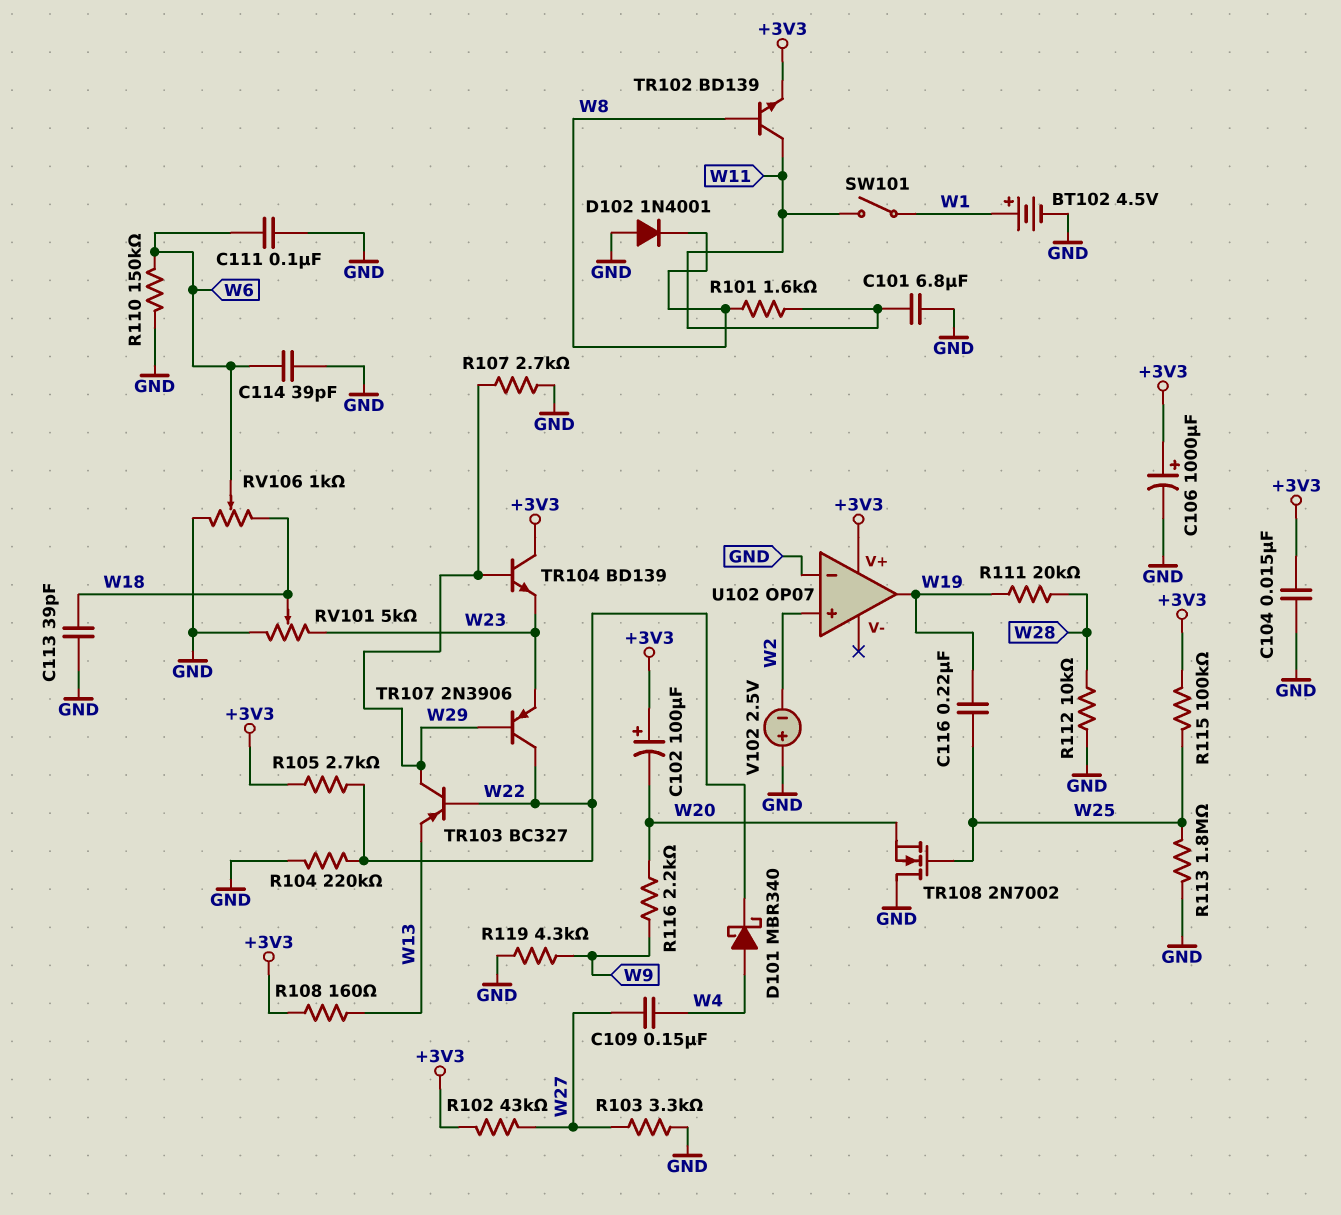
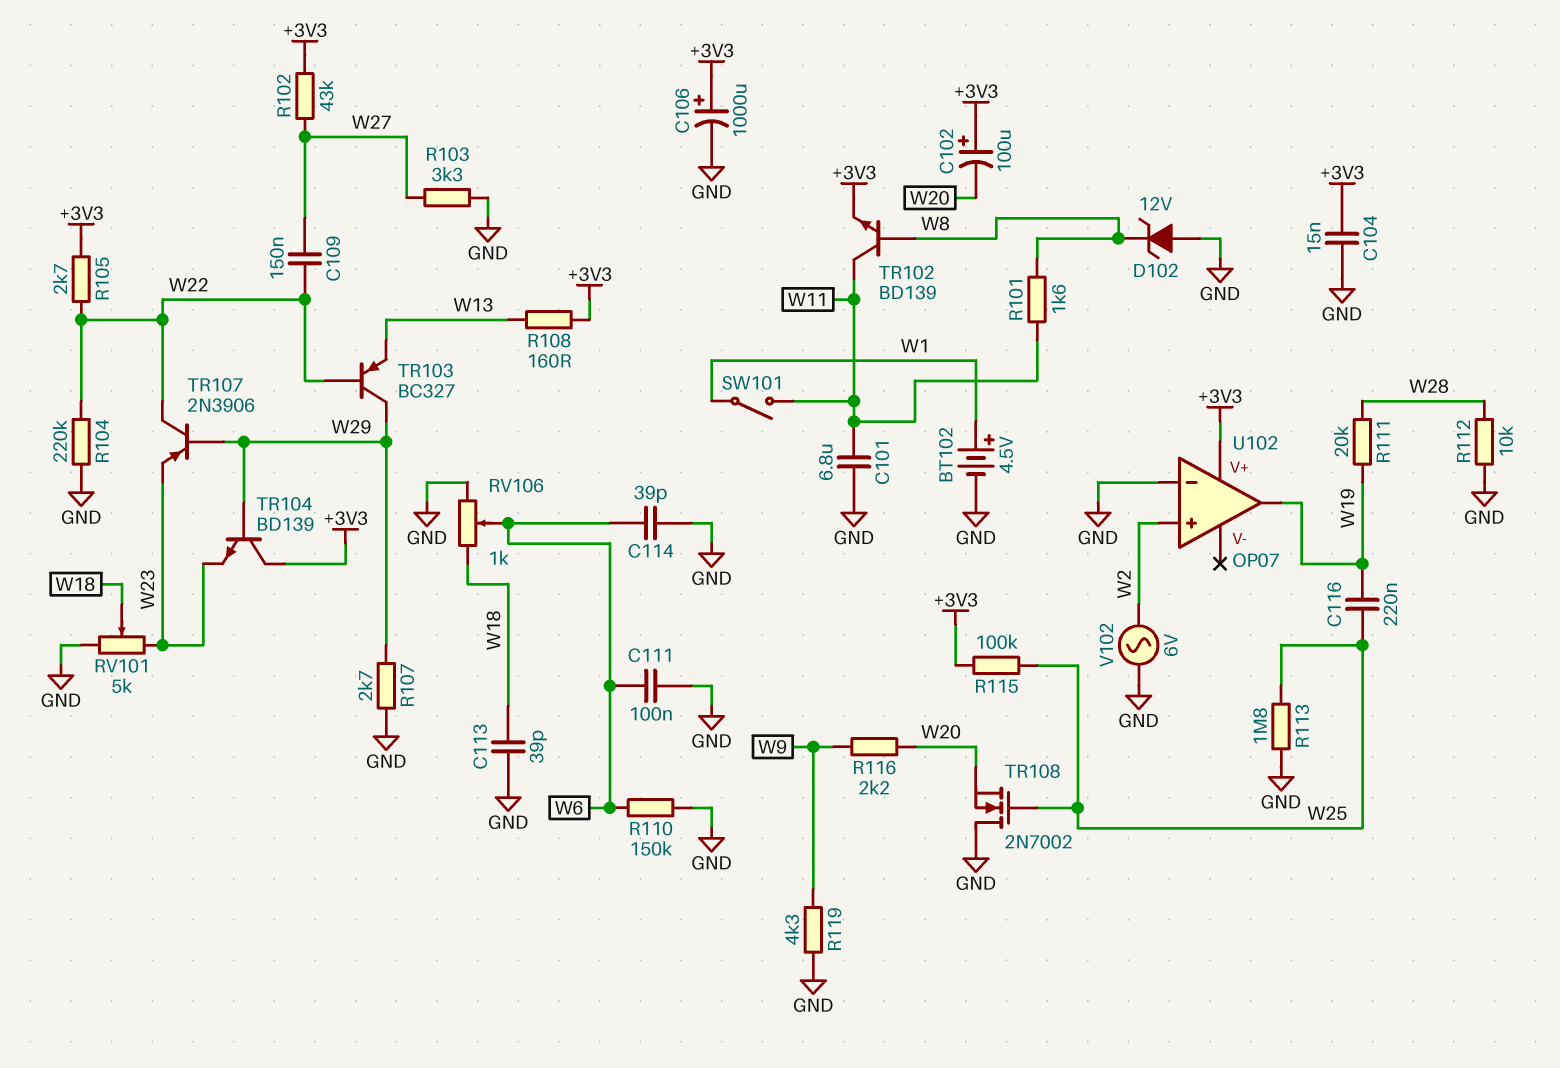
C109: 150nF (W4, W27) -> 150nF (W22, W27)
D101: schottky MBR340 (A W4, K W22) -> none
D102: diode 1N4001 (A GND, K W8) -> zener 12V (A GND, K W8)
V102: 2.5V (plus GND, minus W2) -> AC 6V (GND, W2)

